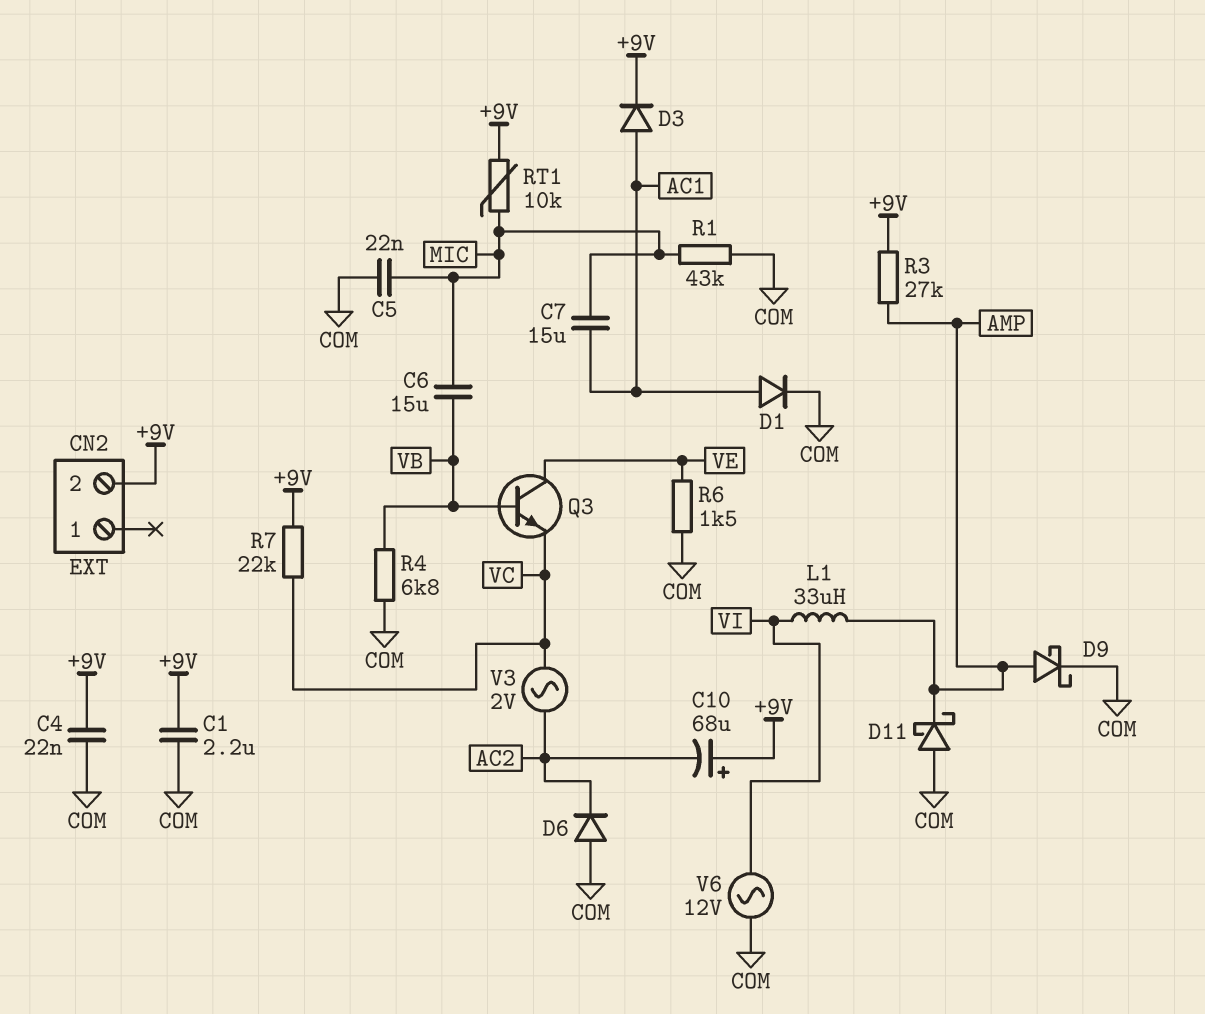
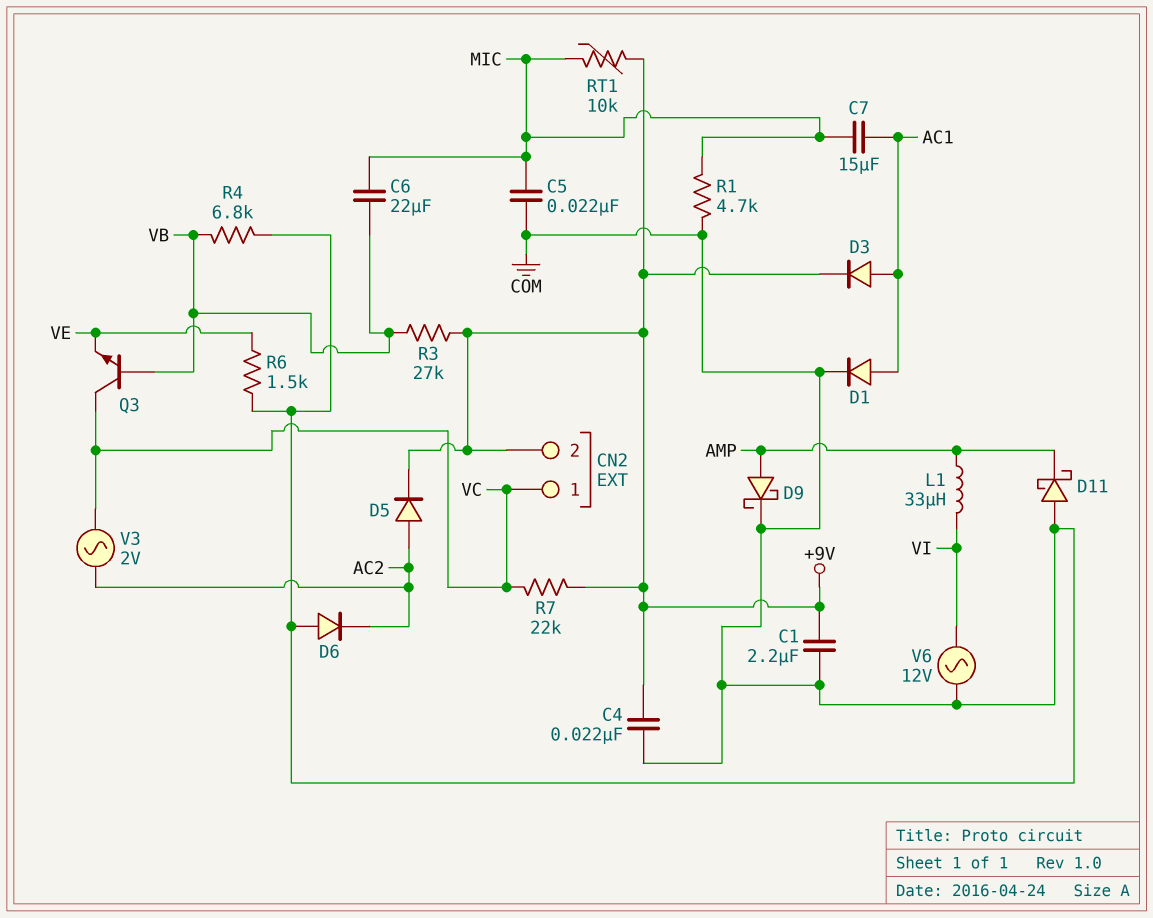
C6: 15uF (MIC, VB) -> 22uF (MIC, VB)
C10: 68uF (plus +9V, minus AC2) -> none
CN2 pin 1: none -> VC
D5: none -> diode (A AC2, K +9V)
Q3: NPN (B VB, C VE, E VC) -> NPN (B VB, C VC, E VE)
R1: 43k (COM, MIC) -> 4.7k (COM, MIC)
R3: 27k (+9V, AMP) -> 27k (+9V, VB)

